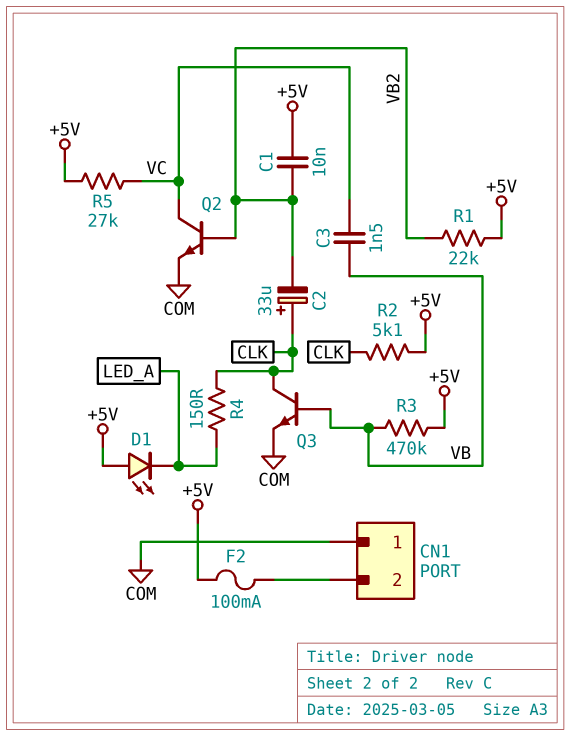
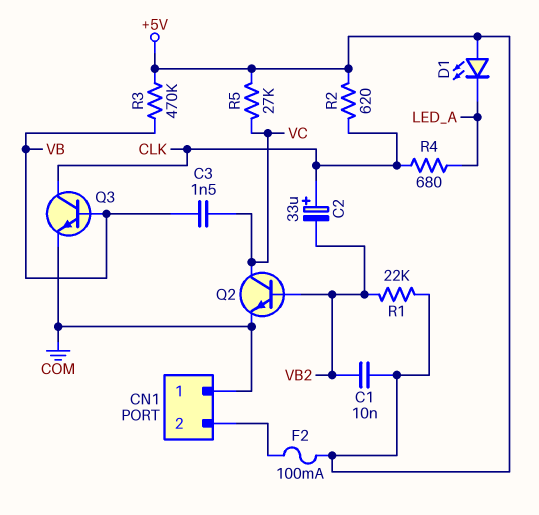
R2: 5.1k (+5V, CLK) -> 620 (+5V, CLK)
R4: 150 (CLK, LED_A) -> 680 (CLK, LED_A)

